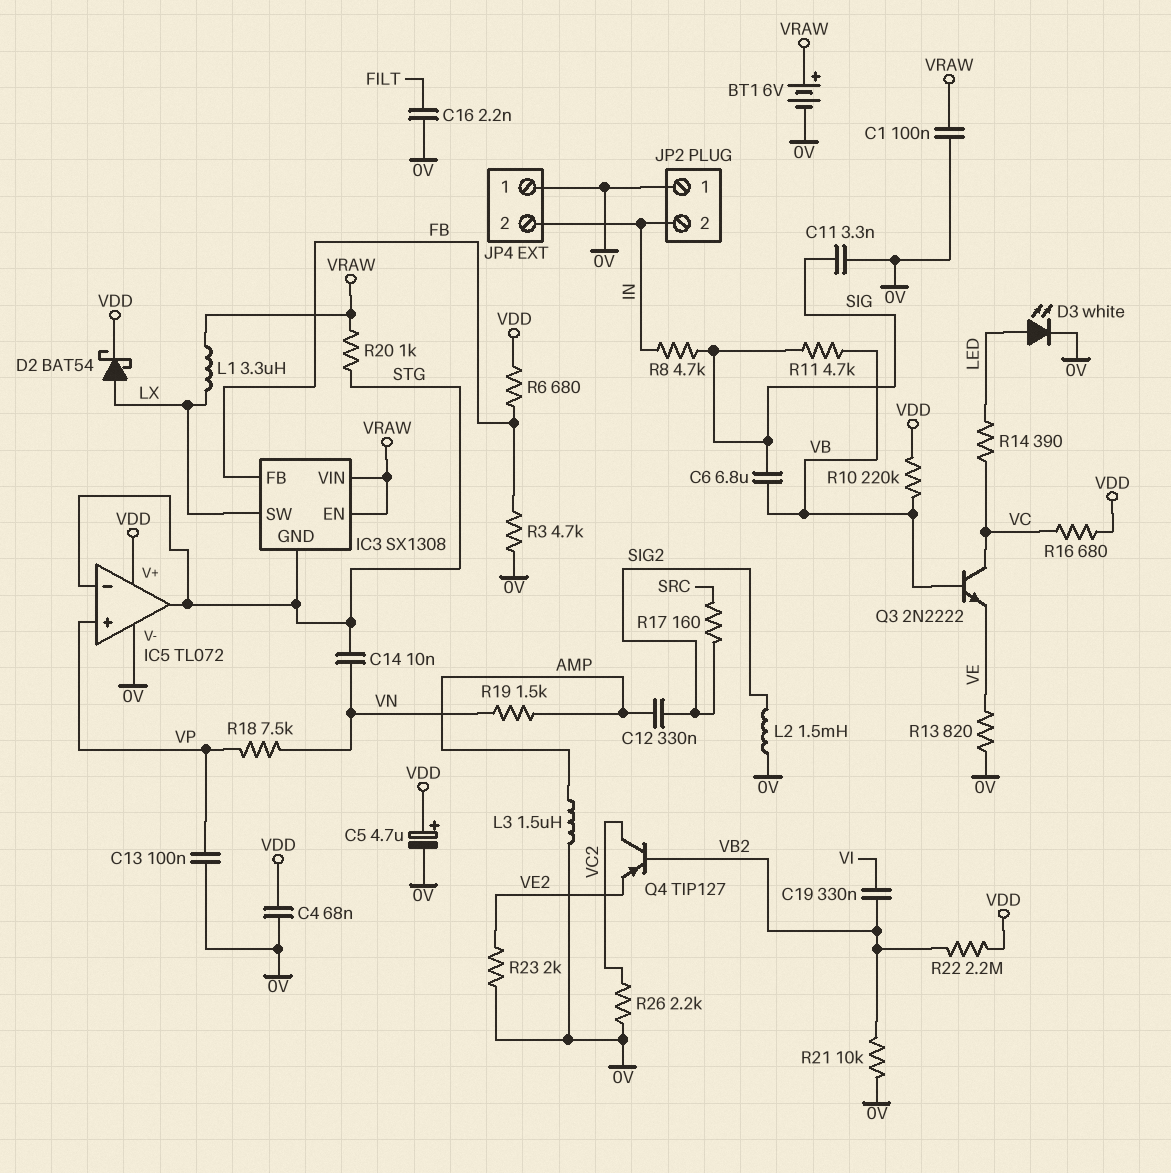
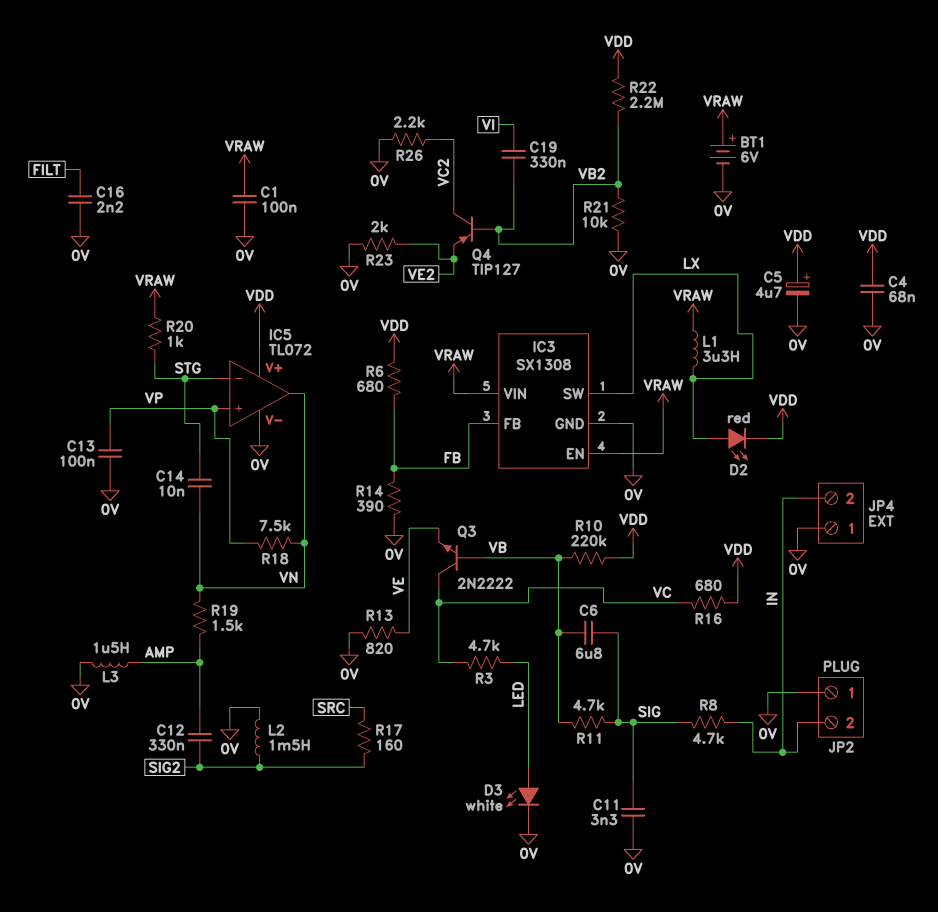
D2: schottky BAT54 (A LX, K VDD) -> LED red (A LX, K VDD)
IC3 pin GND: STG -> 0V
IC5 pin out: STG -> VN
R3: 4.7k (0V, FB) -> 4.7k (LED, VC)
R14: 390 (LED, VC) -> 390 (0V, FB)

